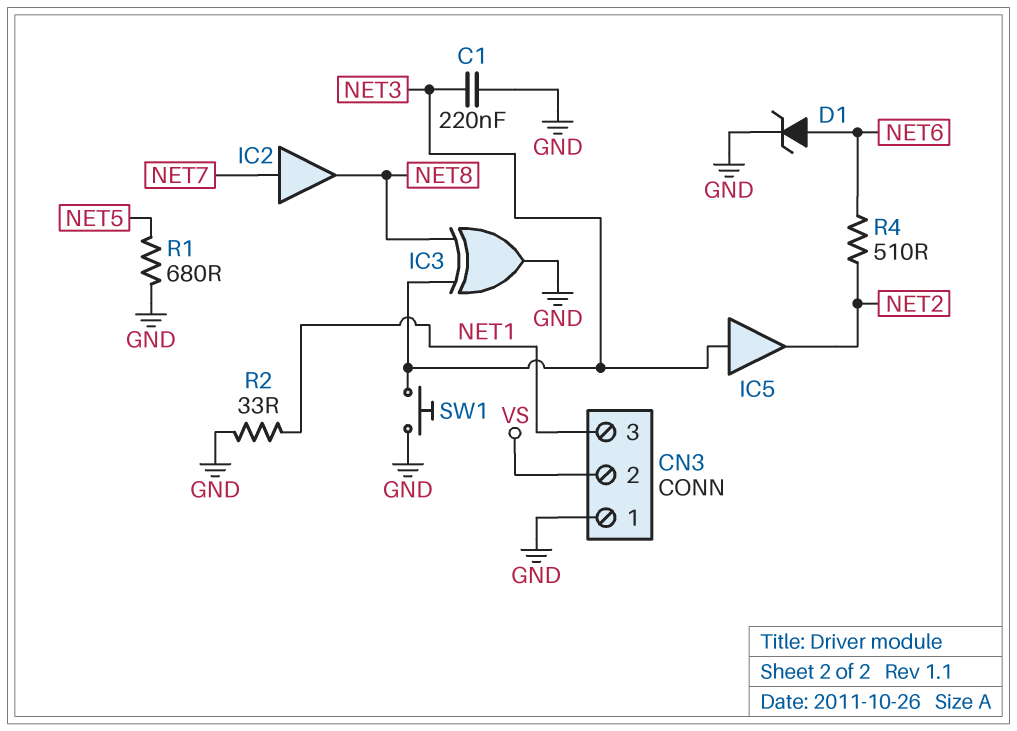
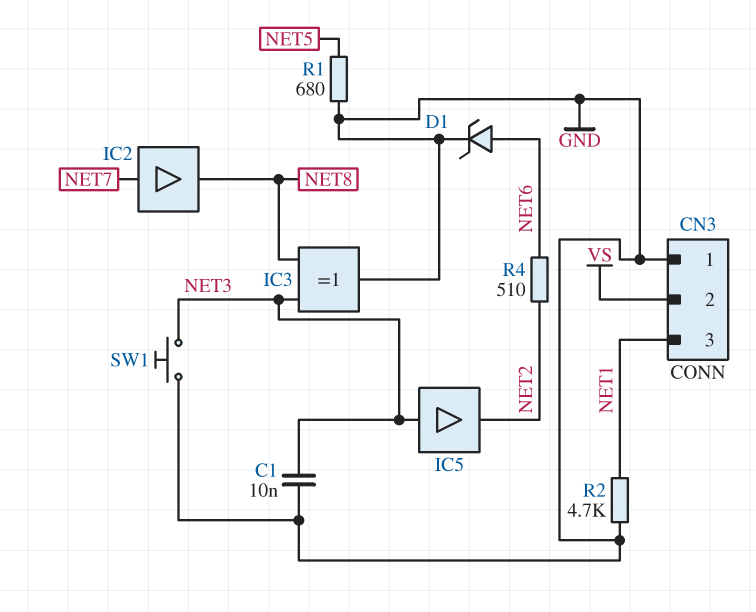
C1: 220nF (GND, NET3) -> 10nF (GND, NET3)
R2: 33 (GND, NET1) -> 4.7k (GND, NET1)

